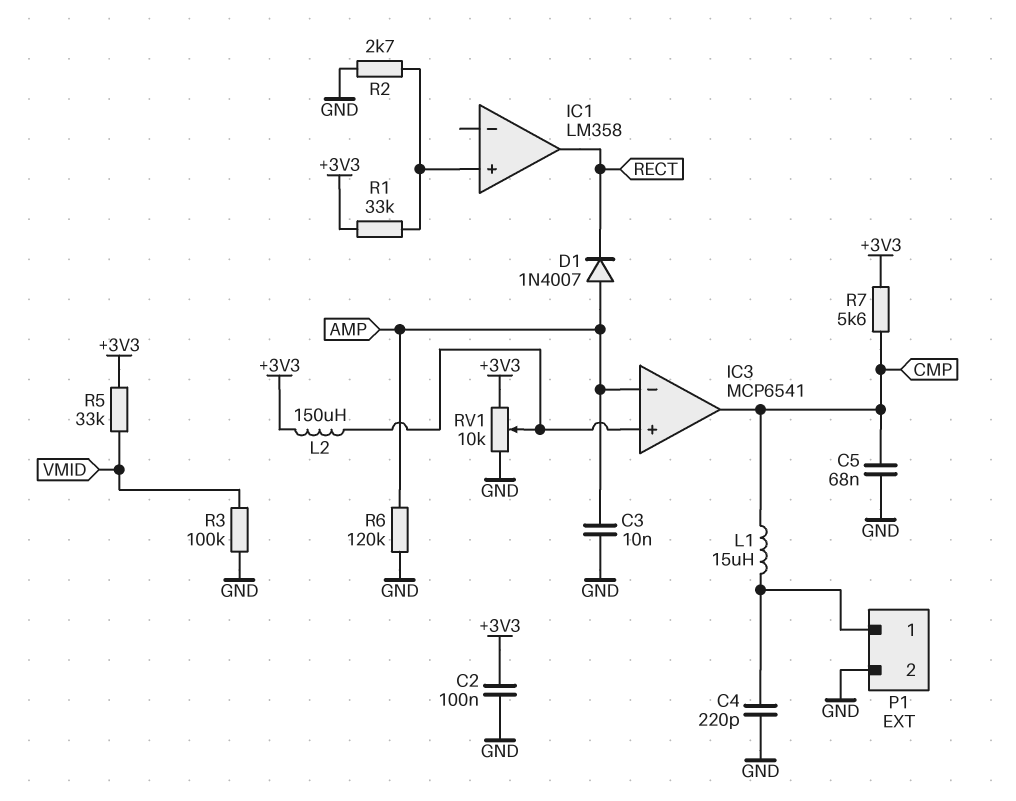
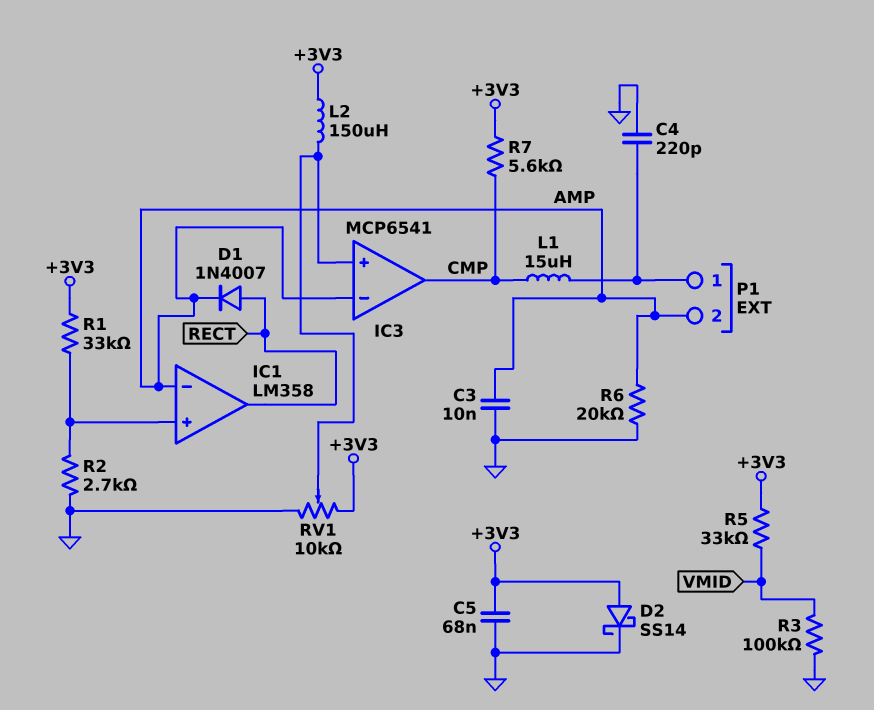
C2: 100nF (+3V3, GND) -> none
C5: 68nF (CMP, GND) -> 68nF (+3V3, GND)
D1: diode 1N4007 (A AMP, K RECT) -> diode 1N4007 (A RECT, K AMP)
D2: none -> schottky SS14 (A +3V3, K GND)
IC1 pin in-: none -> AMP
P1 pin 2: GND -> AMP
R6: 120k (AMP, GND) -> 20k (AMP, GND)

